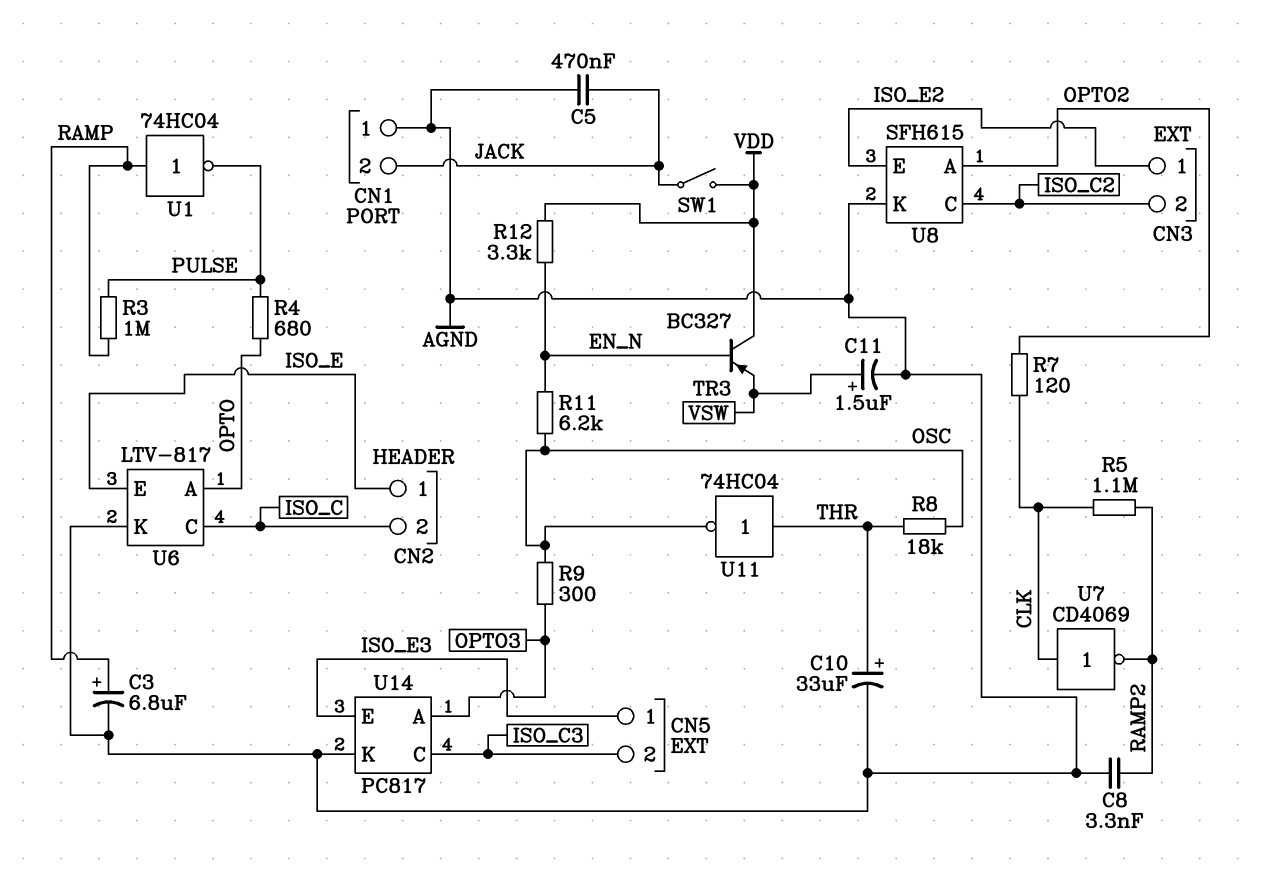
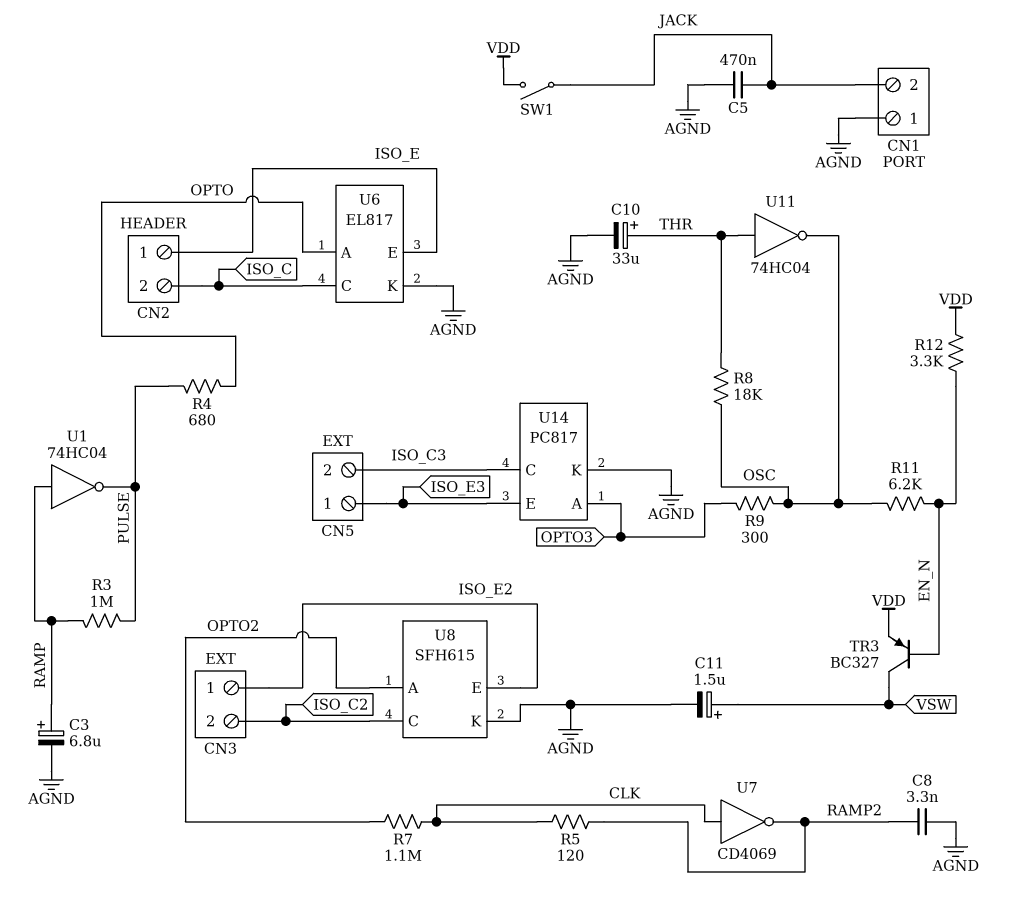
R5: 1.1M (CLK, RAMP2) -> 120 (CLK, RAMP2)
R7: 120 (CLK, OPTO2) -> 1.1M (CLK, OPTO2)
TR3: PNP BC327 (B EN_N, C VDD, E VSW) -> PNP BC327 (B EN_N, C VSW, E VDD)
U6: LTV-817 -> EL817

